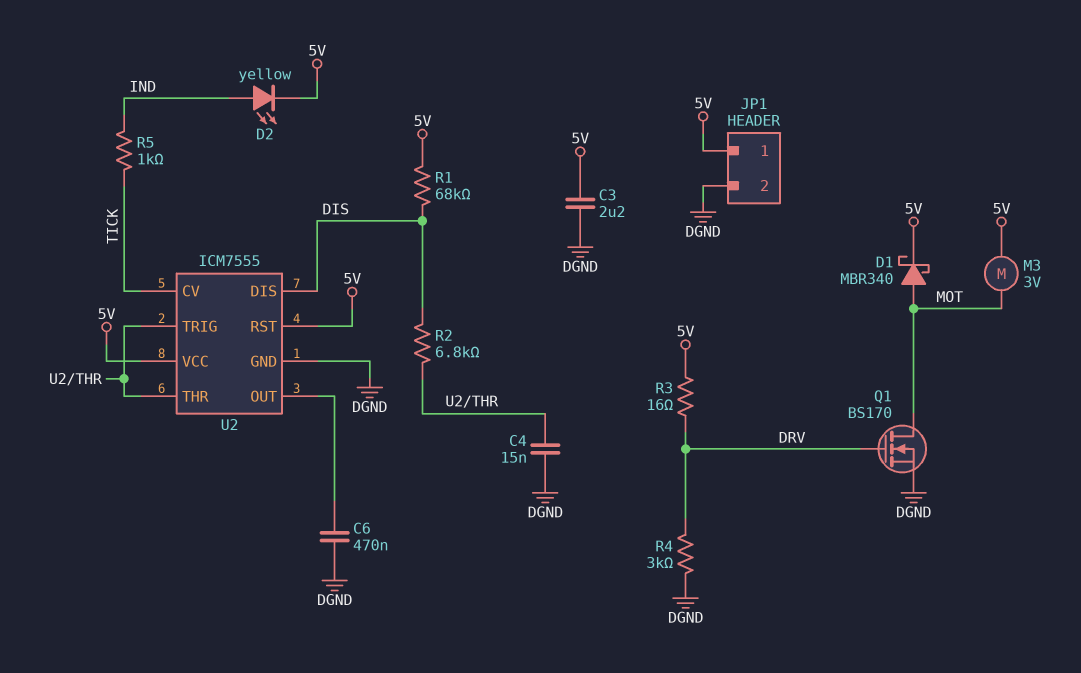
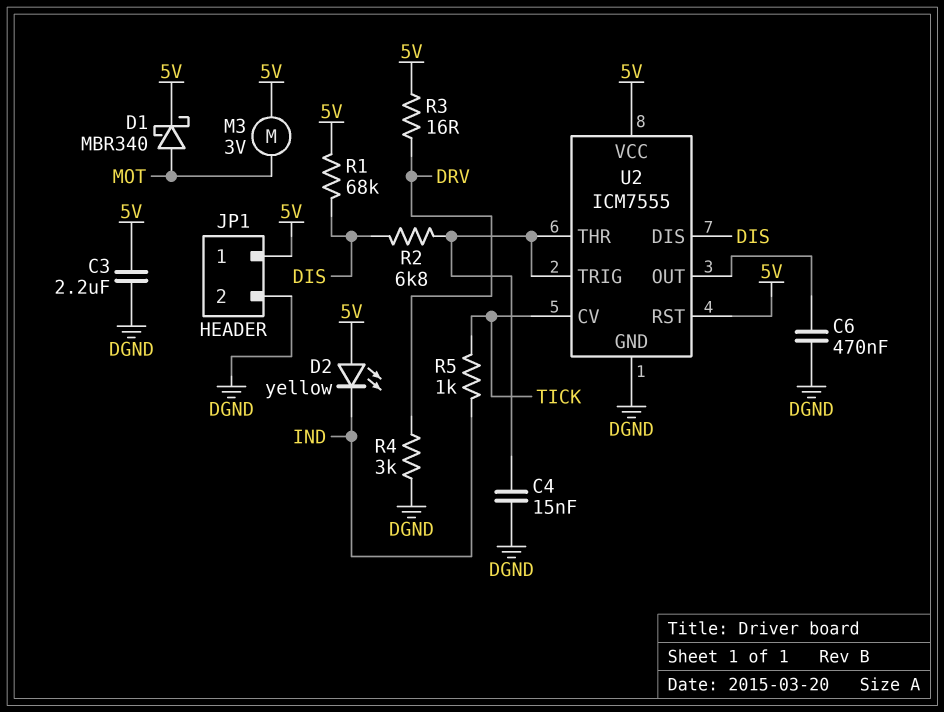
D2: LED yellow (A IND, K 5V) -> LED yellow (A 5V, K IND)
Q1: NMOS BS170 (G DRV, D MOT, S DGND) -> none

